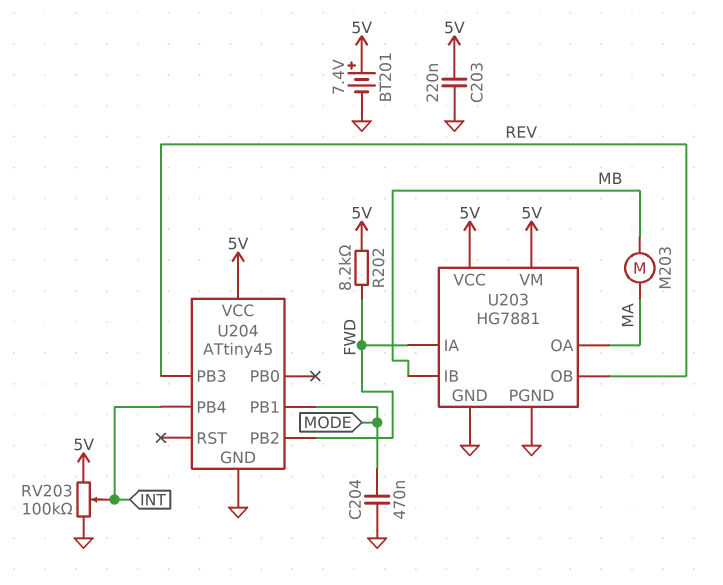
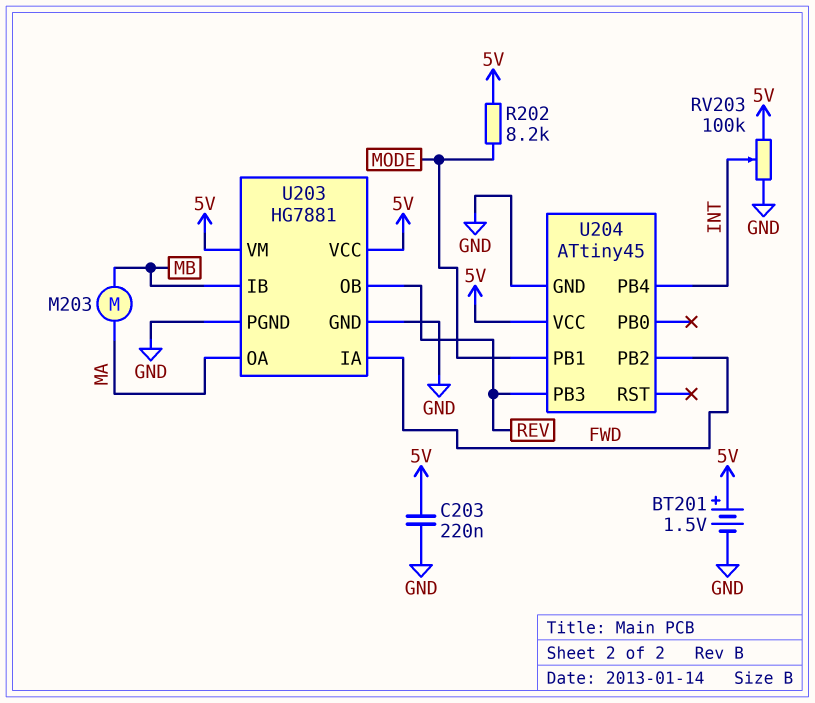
BT201: 7.4V (plus 5V, minus GND) -> 1.5V (plus 5V, minus GND)
C204: 470nF (GND, MODE) -> none
R202: 8.2k (5V, FWD) -> 8.2k (5V, MODE)

